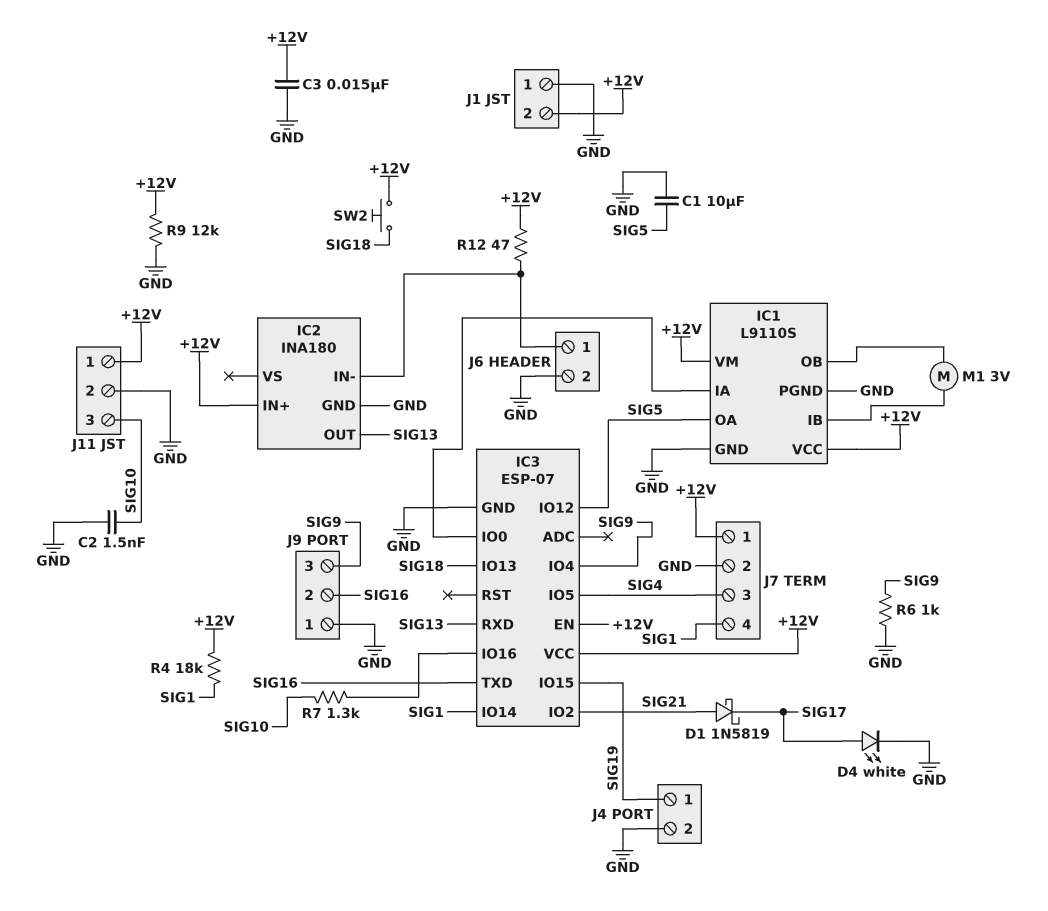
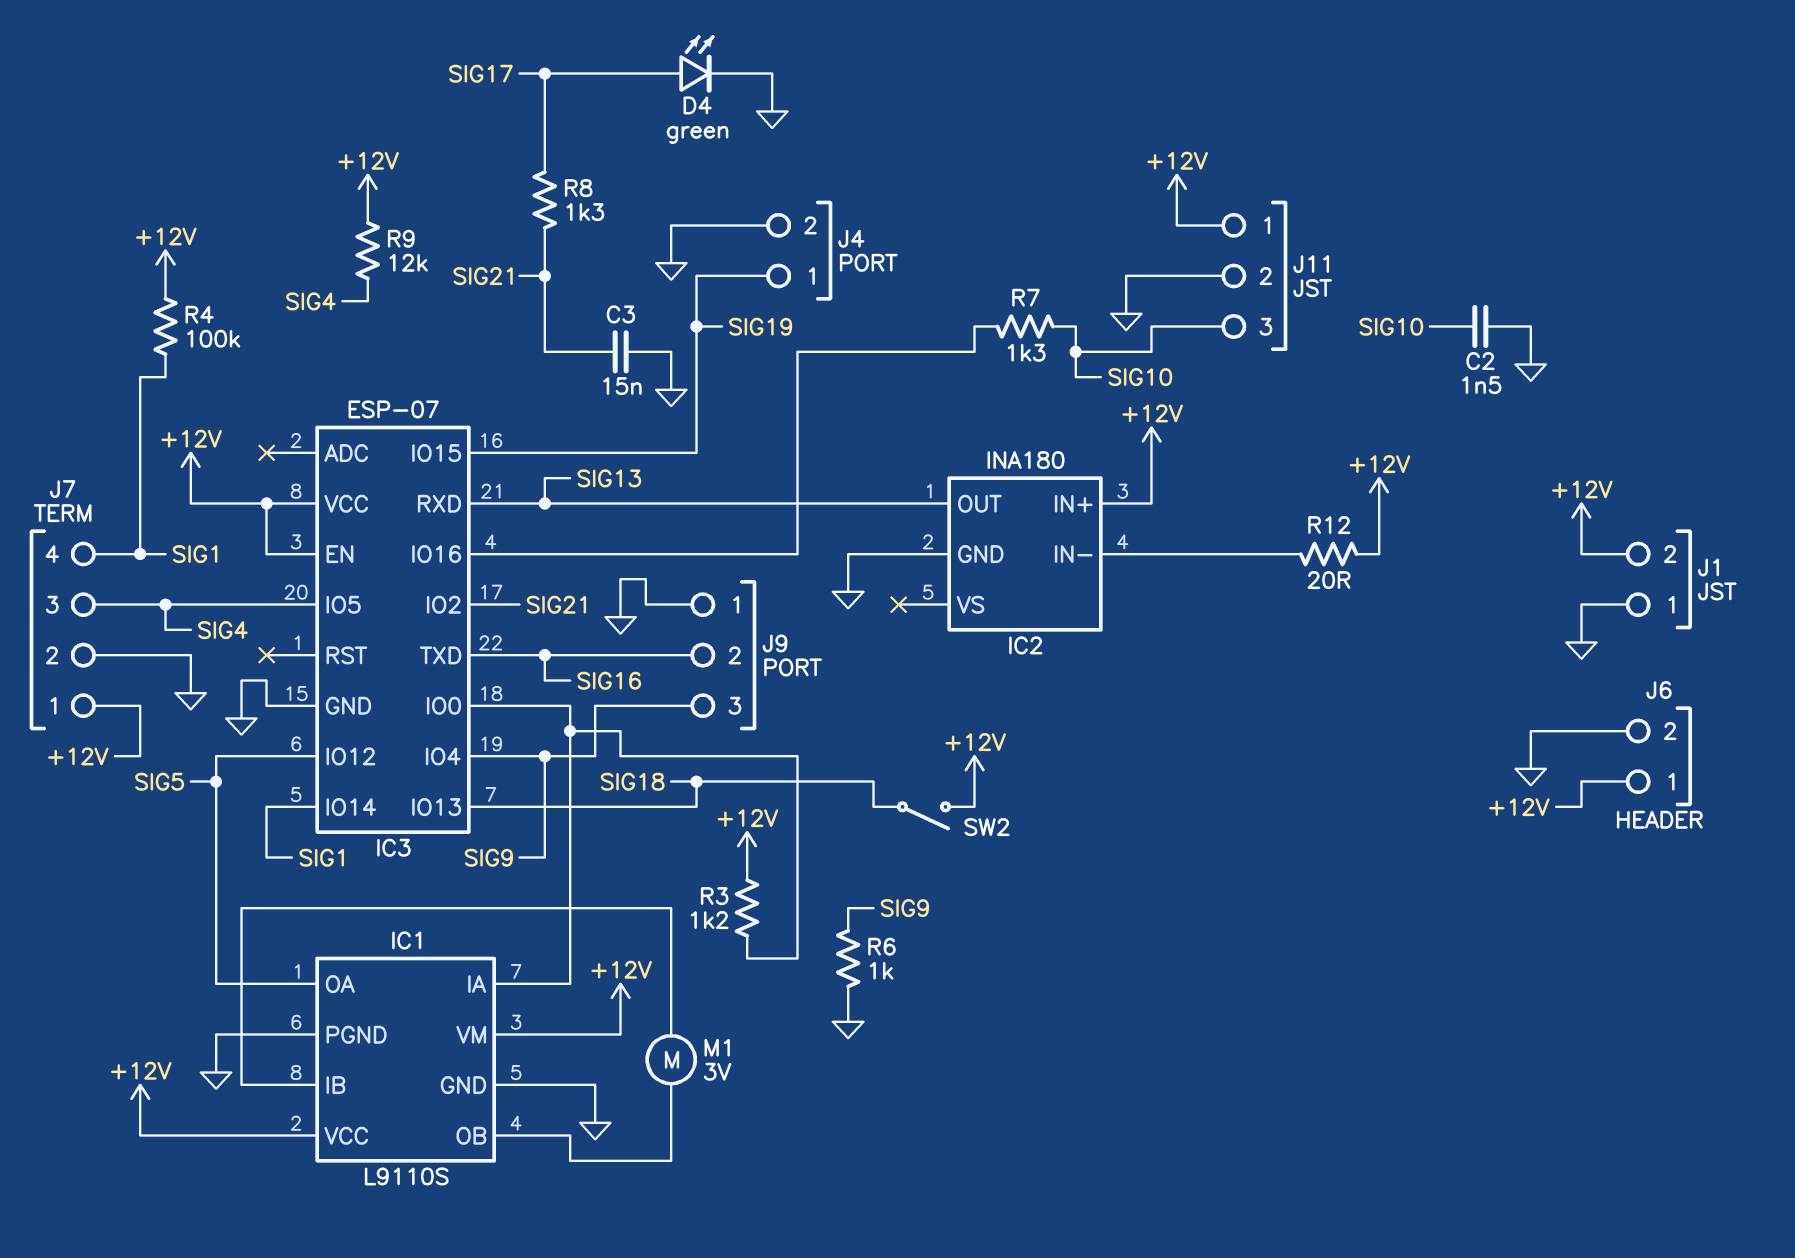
C1: 10uF (GND, SIG5) -> none
C3: 15nF (+12V, GND) -> 15nF (GND, SIG21)
D1: schottky 1N5819 (A SIG21, K SIG17) -> none
D4: LED white (A SIG17, K GND) -> LED green (A SIG17, K GND)
J6 pin 1: IC2/IN- -> +12V
R3: none -> 1.2k (+12V, IC1/IA)
R4: 18k (+12V, SIG1) -> 100k (+12V, SIG1)
R8: none -> 1.3k (SIG17, SIG21)
R9: 12k (+12V, GND) -> 12k (+12V, SIG4)
R12: 47 (+12V, IC2/IN-) -> 20 (+12V, IC2/IN-)
SW2: button (+12V, SIG18) -> switch (+12V, SIG18)

